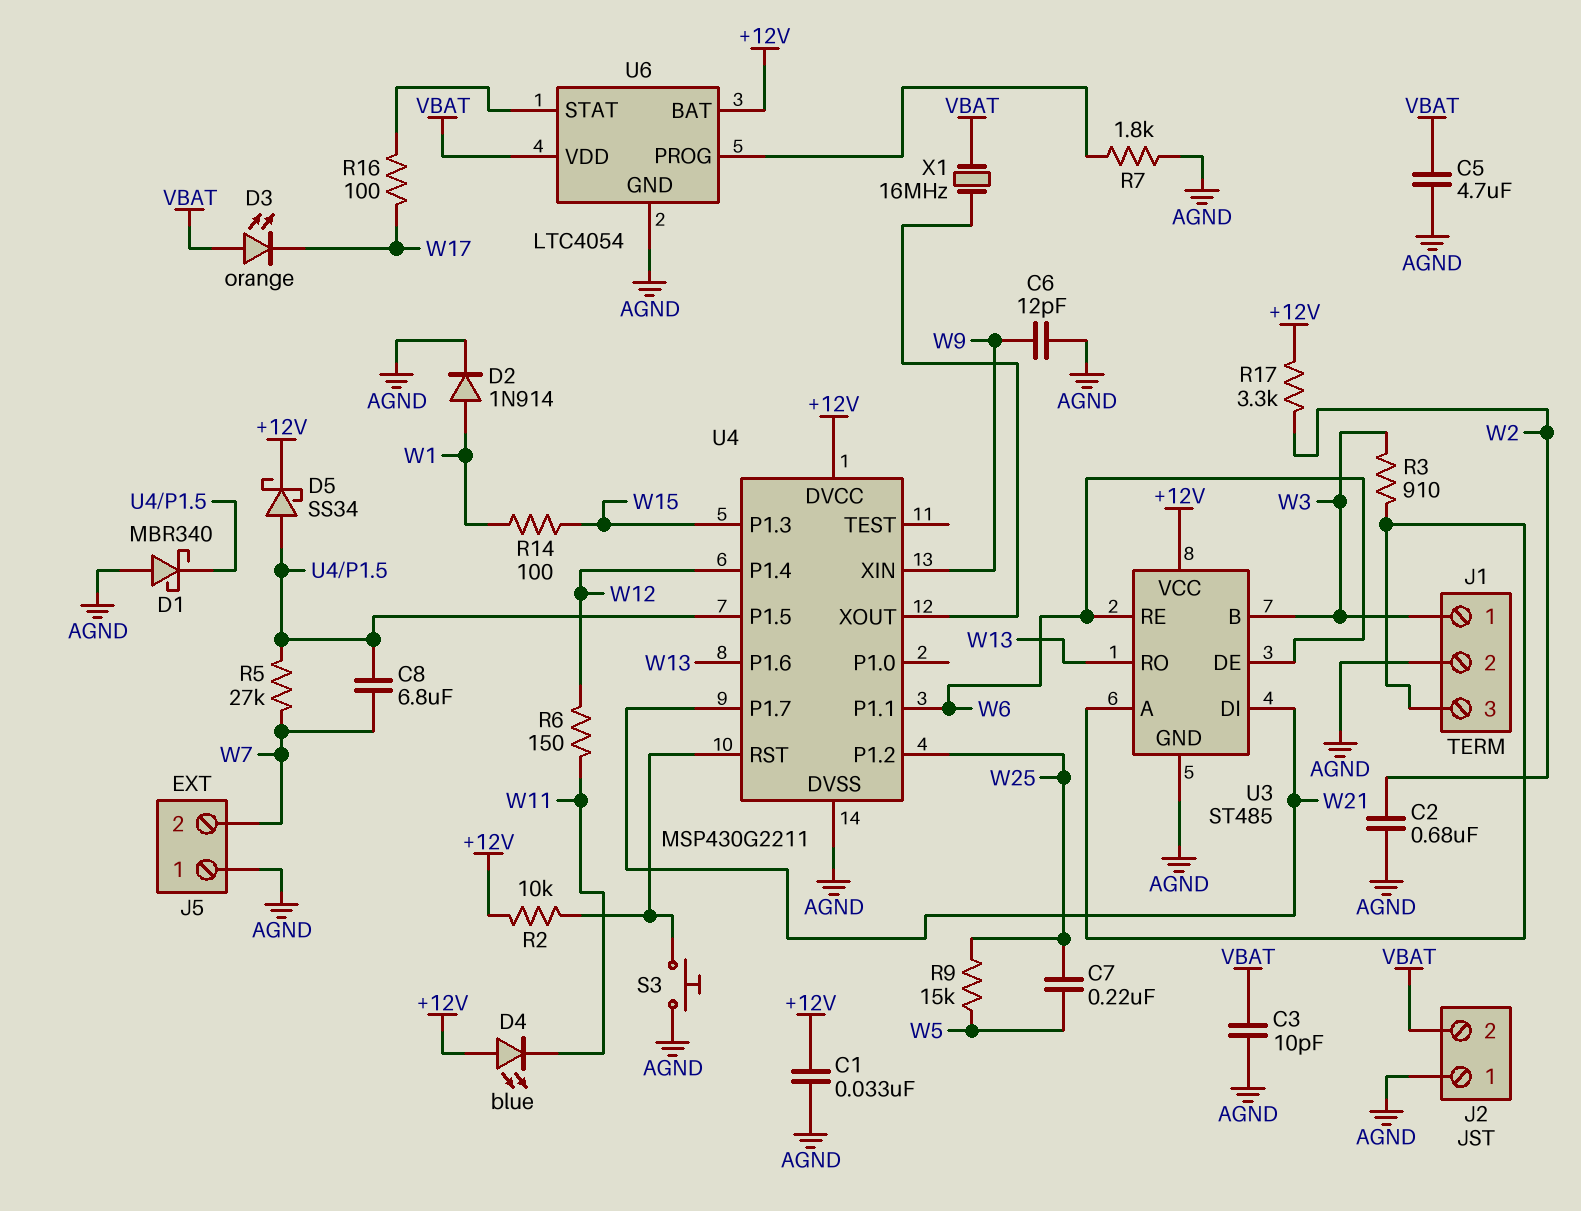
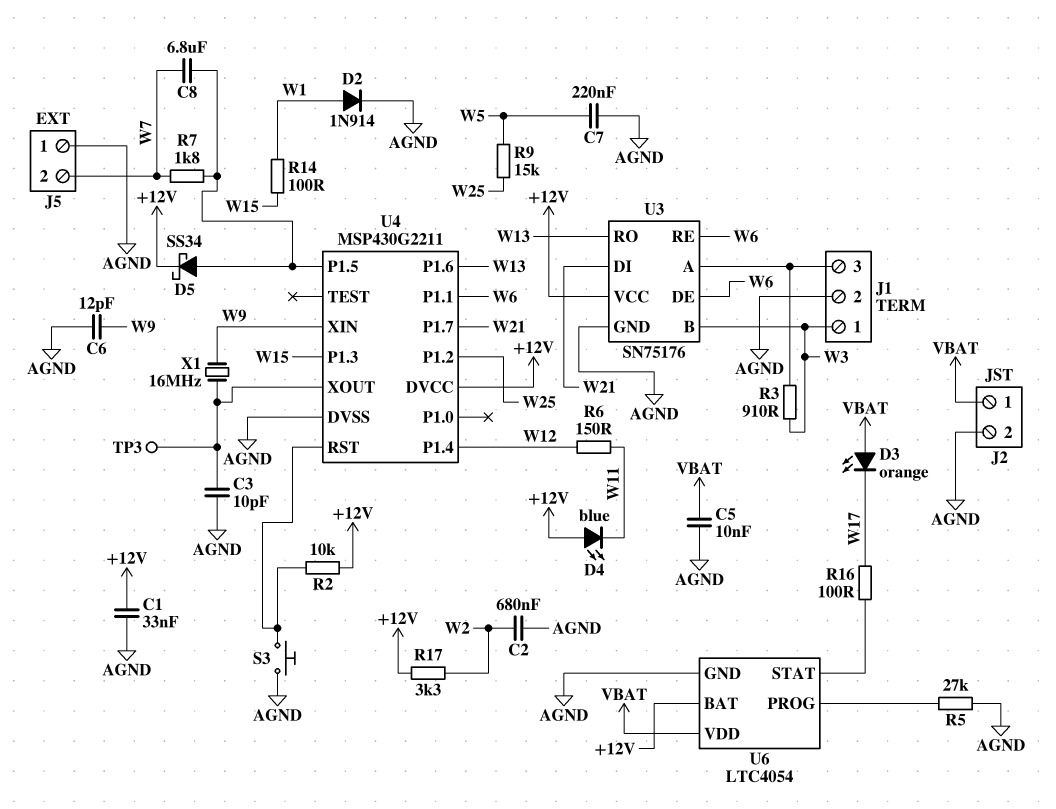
C3: 10pF (AGND, VBAT) -> 10pF (AGND, U4/XOUT)
C5: 4.7uF (AGND, VBAT) -> 10nF (AGND, VBAT)
C7: 220nF (W5, W25) -> 220nF (AGND, W5)
D1: schottky MBR340 (A AGND, K U4/P1.5) -> none
J2 pin 1: AGND -> VBAT
J2 pin 2: VBAT -> AGND
R5: 27k (U4/P1.5, W7) -> 27k (AGND, U6/PROG)
R7: 1.8k (AGND, U6/PROG) -> 1.8k (U4/P1.5, W7)
TP3: none -> test point (U4/XOUT)
U3: ST485 -> SN75176
X1: 16MHz (U4/XOUT, VBAT) -> 16MHz (U4/XOUT, W9)

